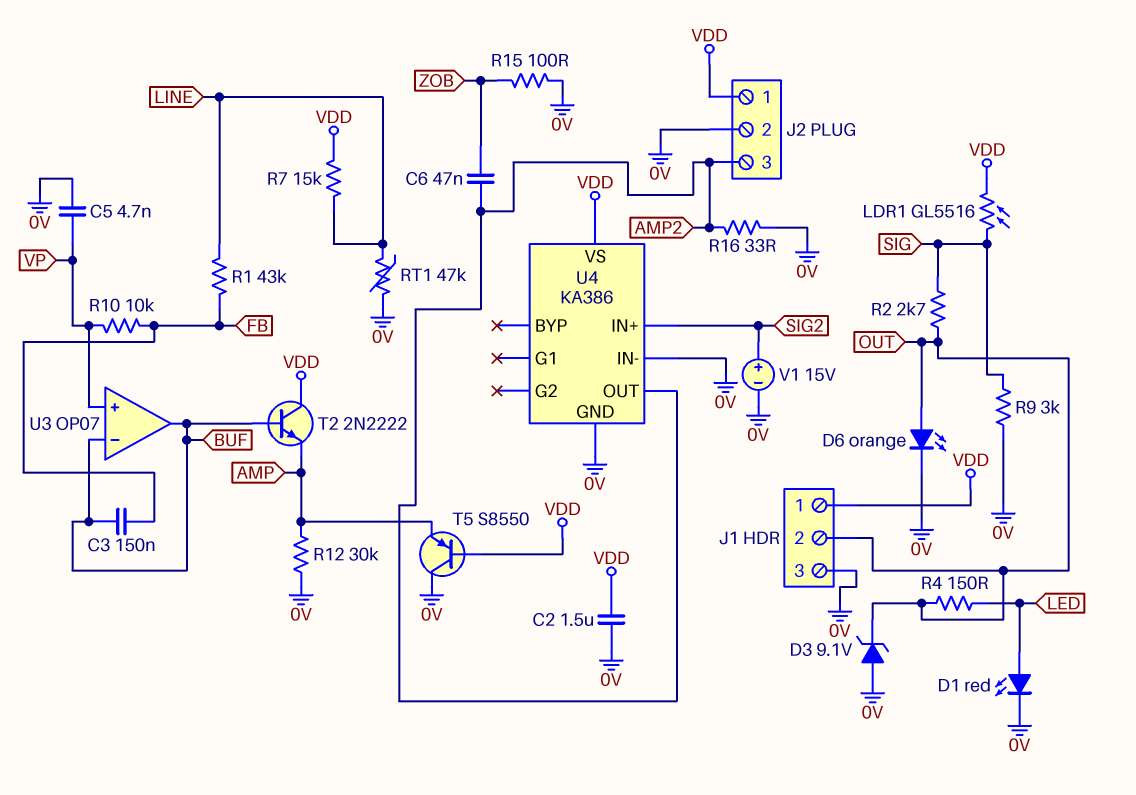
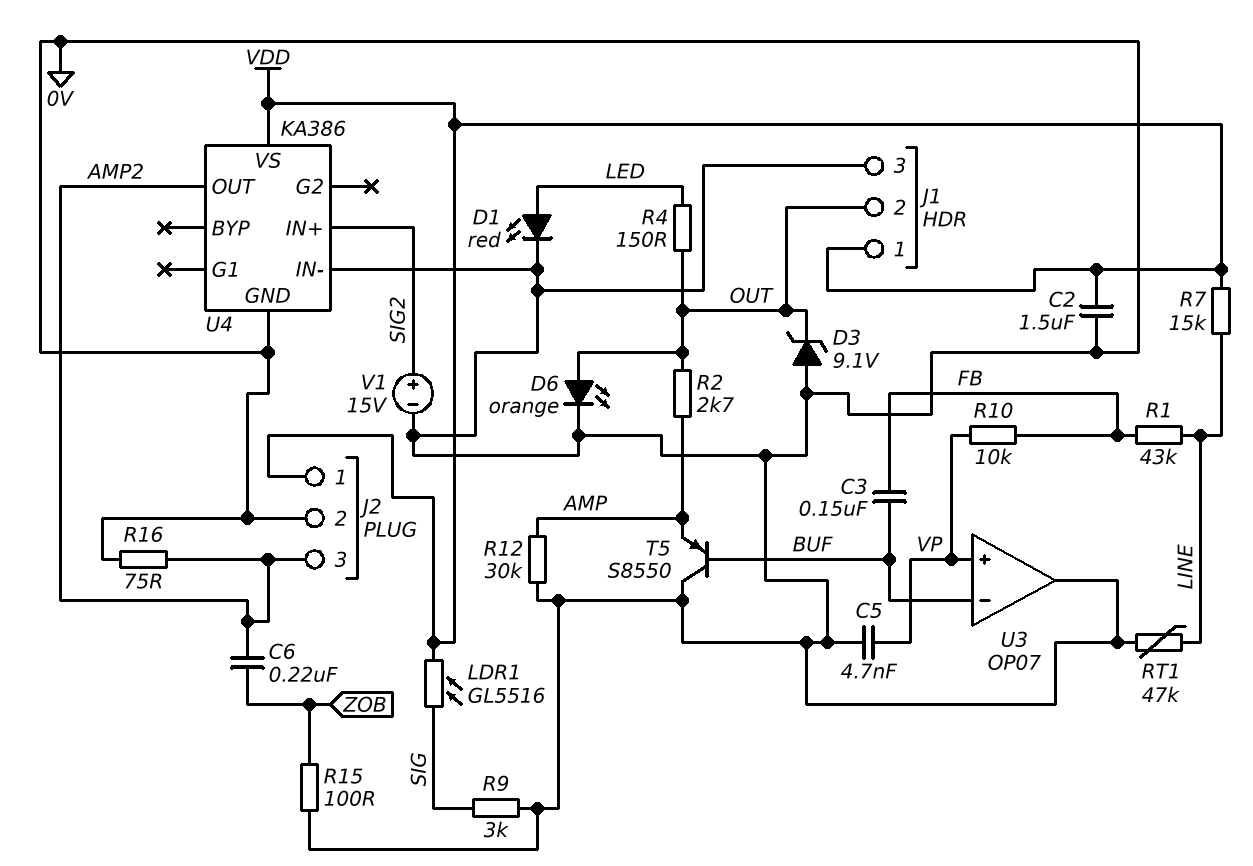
C6: 47nF (AMP2, ZOB) -> 220nF (AMP2, ZOB)
R2: 2.7k (OUT, SIG) -> 2.7k (AMP, OUT)
R16: 33 (0V, AMP2) -> 75 (0V, AMP2)
T2: NPN 2N2222 (B BUF, C VDD, E AMP) -> none
T5: PNP S8550 (B VDD, C 0V, E AMP) -> PNP S8550 (B BUF, C 0V, E AMP)
U3 pin out: BUF -> 0V

